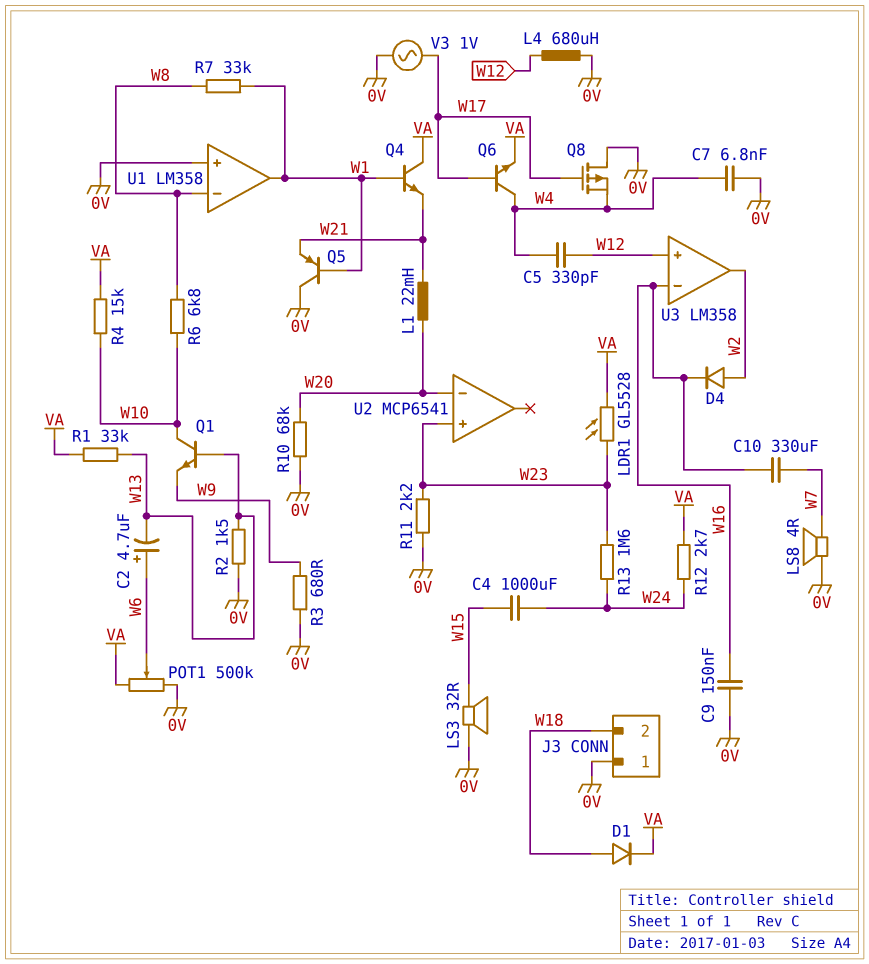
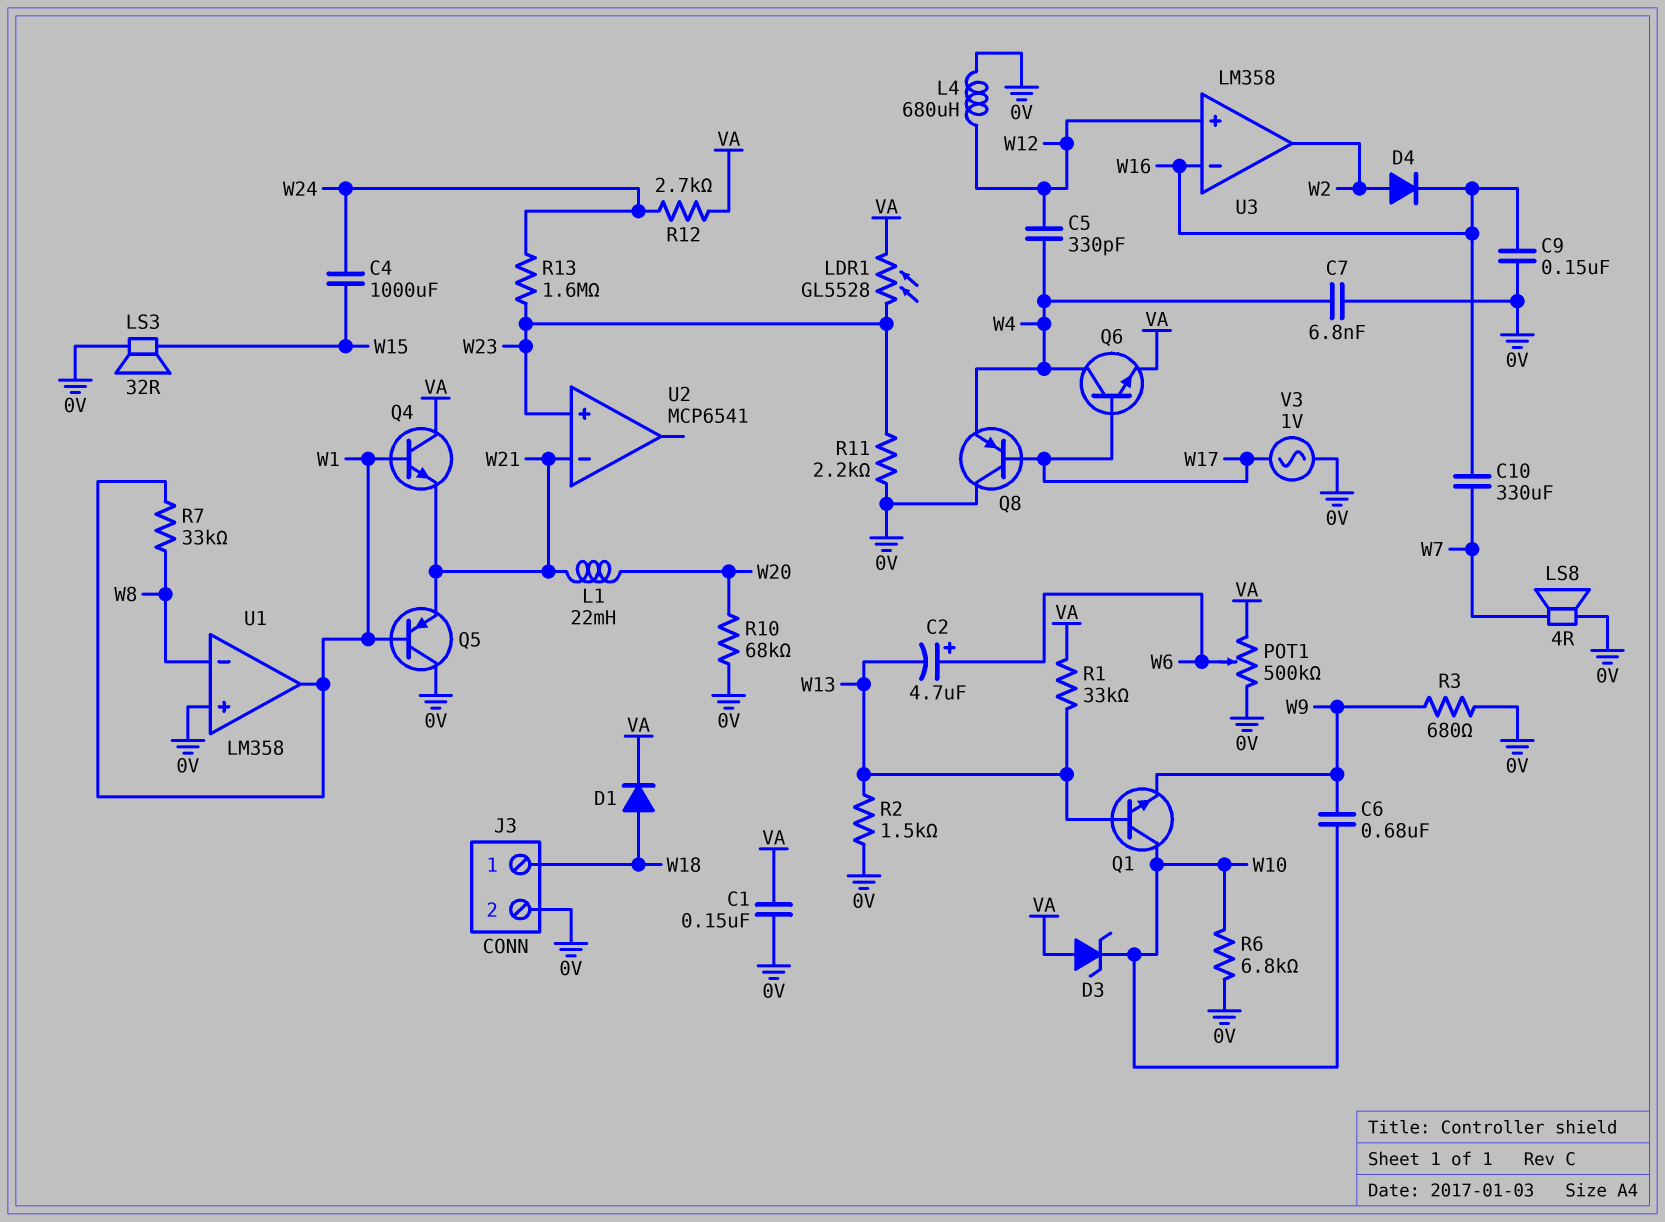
C1: none -> 150nF (0V, VA)
C6: none -> 680nF (W9, W10)
D3: none -> zener (A VA, K W10)
J3 pin 1: 0V -> W18
J3 pin 2: W18 -> 0V
Q8: PMOS (G W17, D 0V, S W4) -> PNP (B W17, C 0V, E W4)
R4: 15k (VA, W10) -> none
R6: 6.8k (W8, W10) -> 6.8k (0V, W10)
U2 pin in-: W20 -> W21

